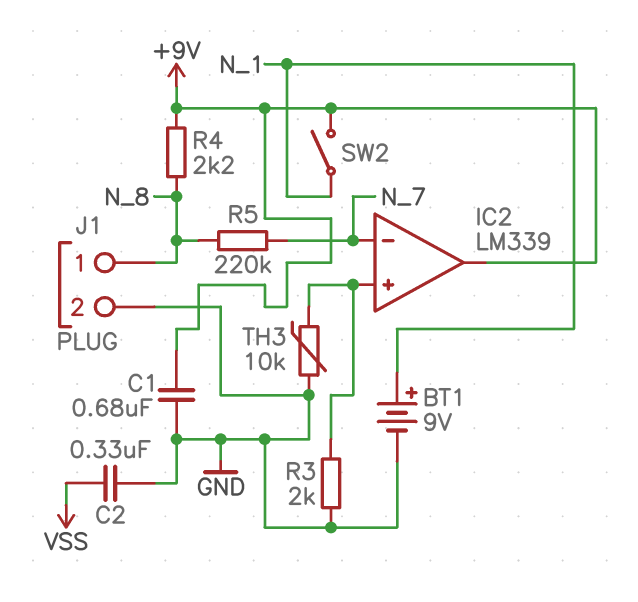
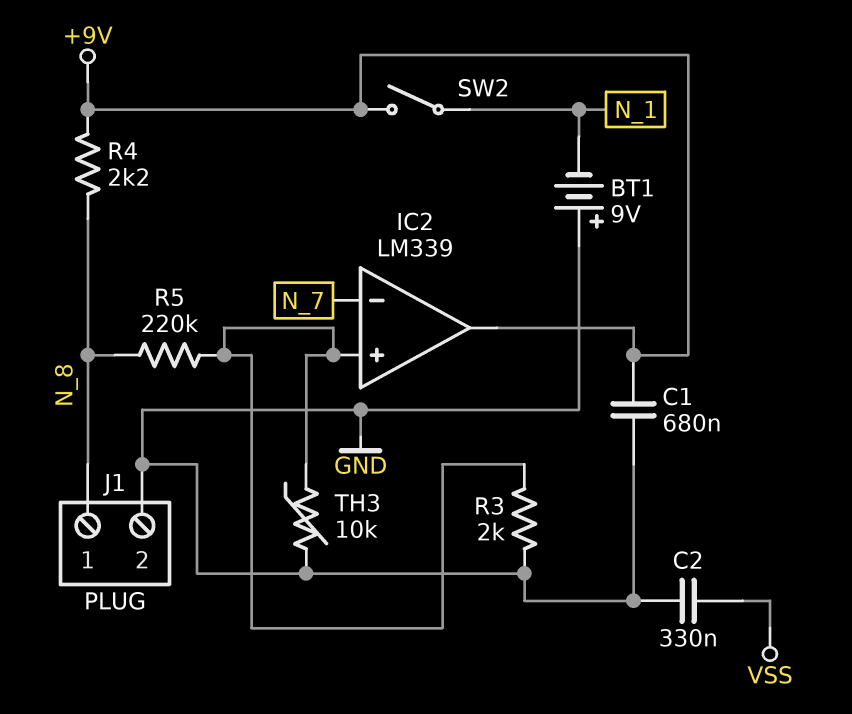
BT1: 9V (plus N_1, minus GND) -> 9V (plus GND, minus N_1)
R5: 220k (N_7, N_8) -> 220k (IC2/in+, N_8)

